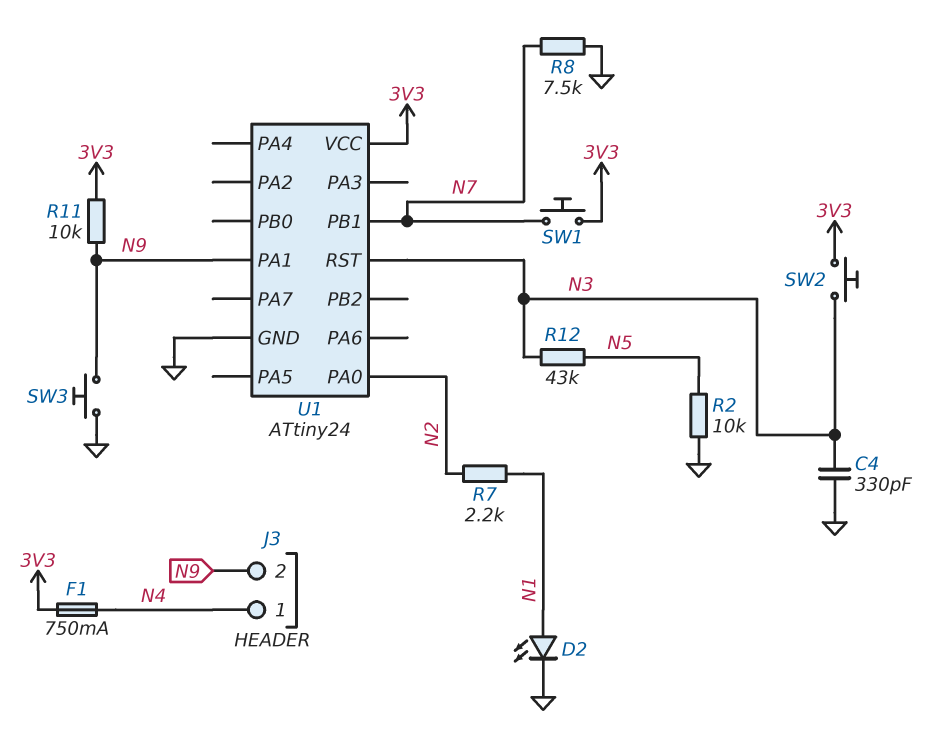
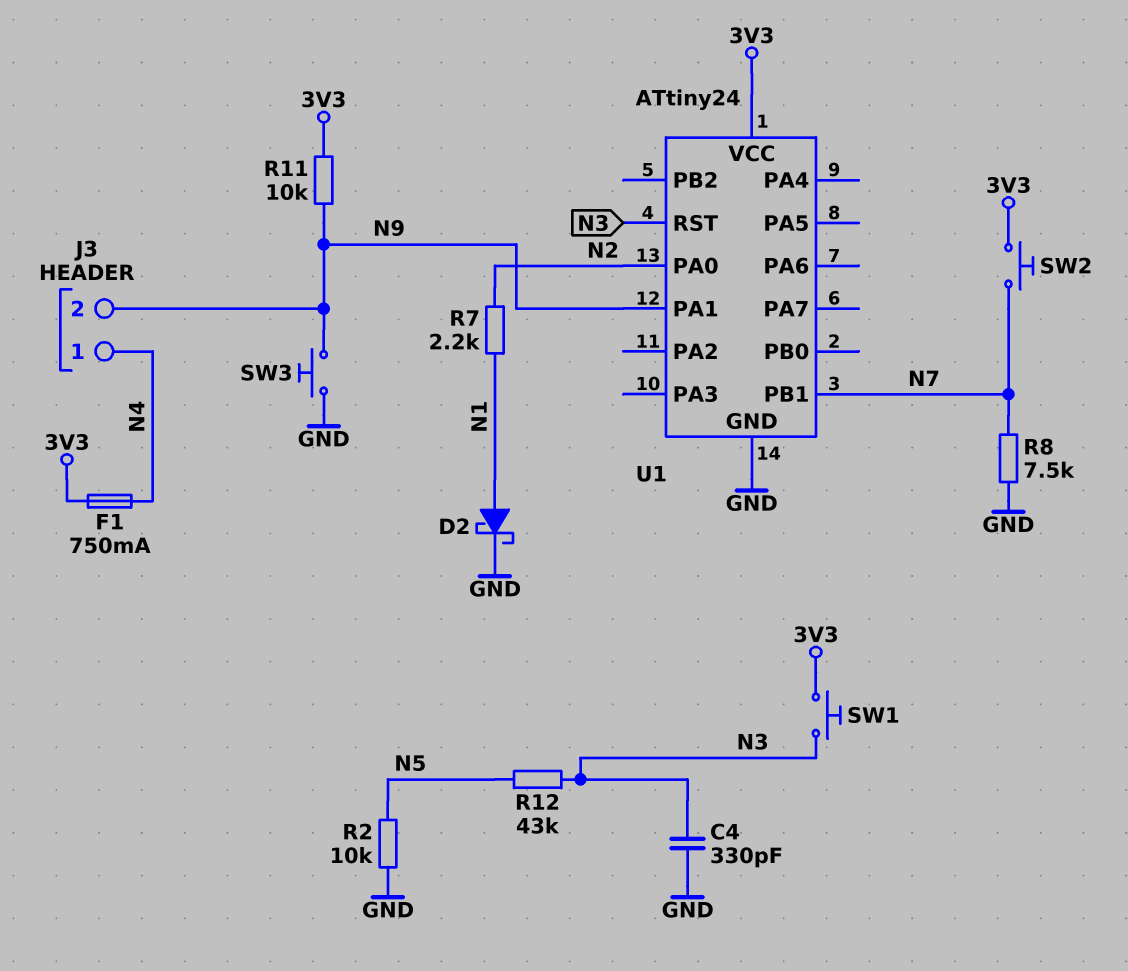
D2: LED (A N1, K GND) -> schottky (A N1, K GND)
SW1: button (3V3, N7) -> button (3V3, N3)
SW2: button (3V3, N3) -> button (3V3, N7)

